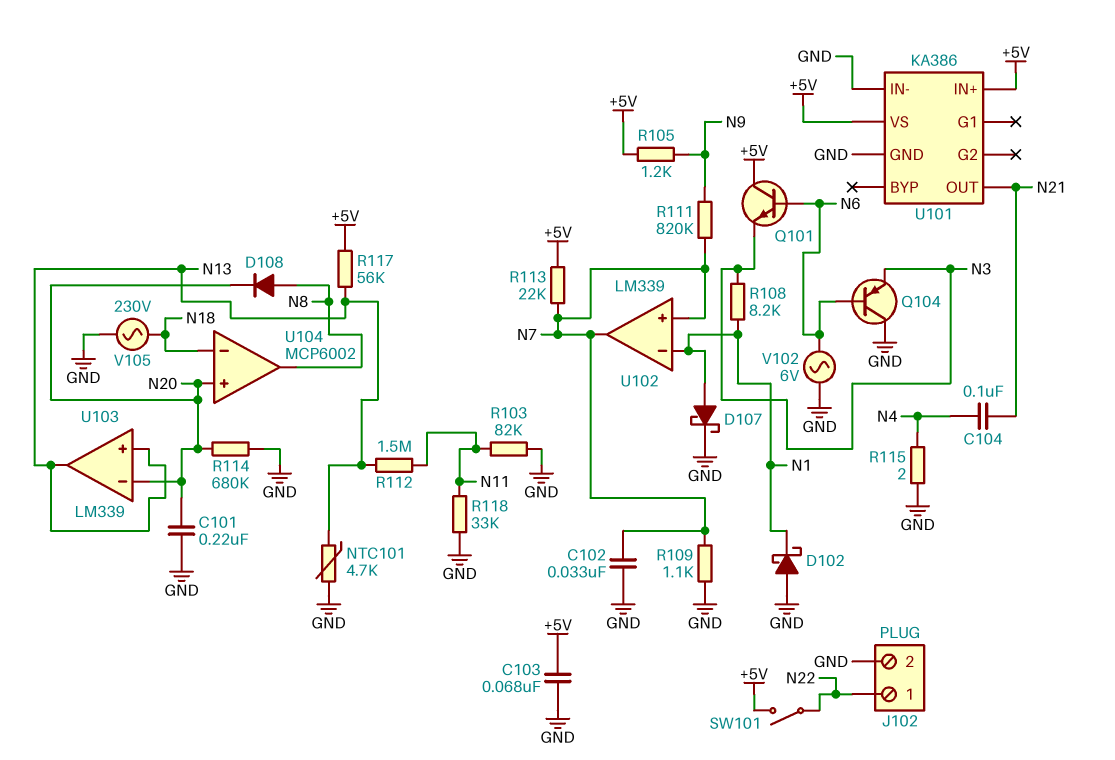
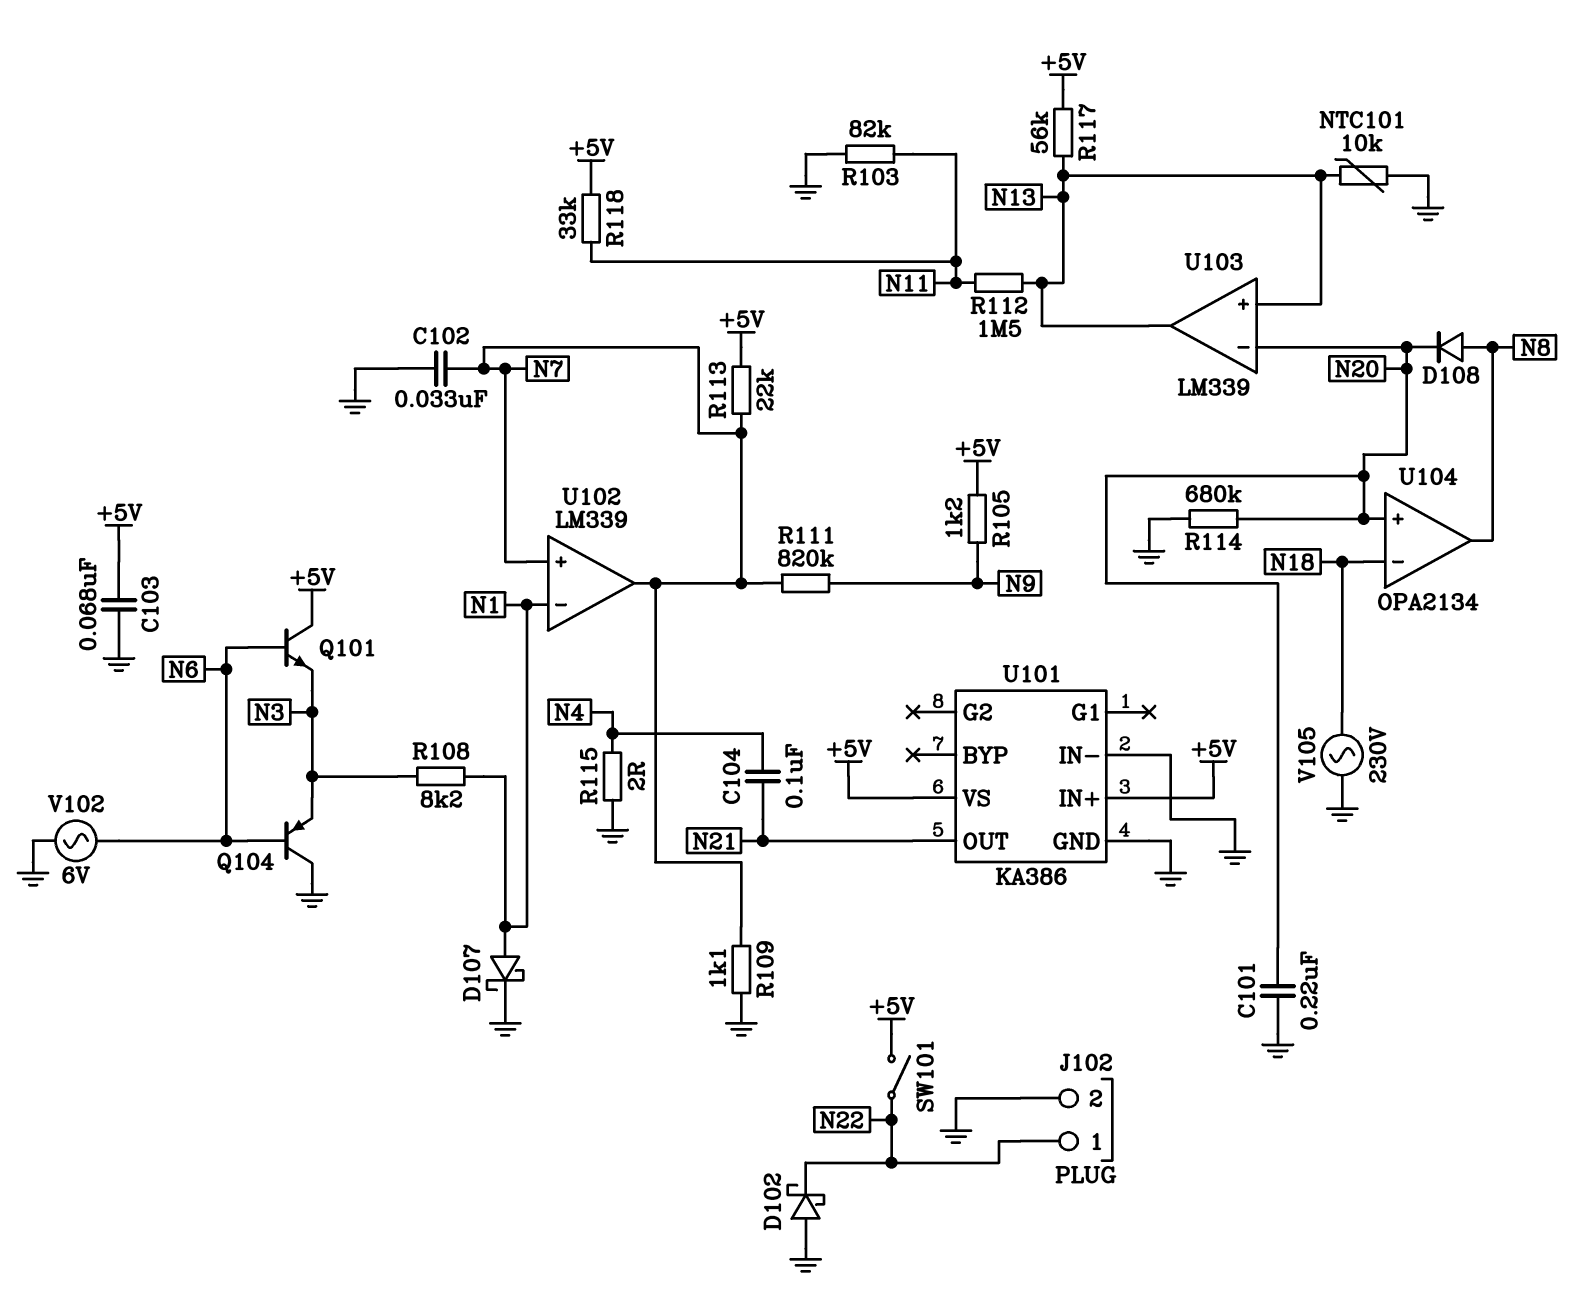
D102: schottky (A GND, K N1) -> schottky (A GND, K N22)
NTC101: 4.7k (GND, N13) -> 10k (GND, N13)
R118: 33k (GND, N11) -> 33k (+5V, N11)
U104: MCP6002 -> OPA2134

